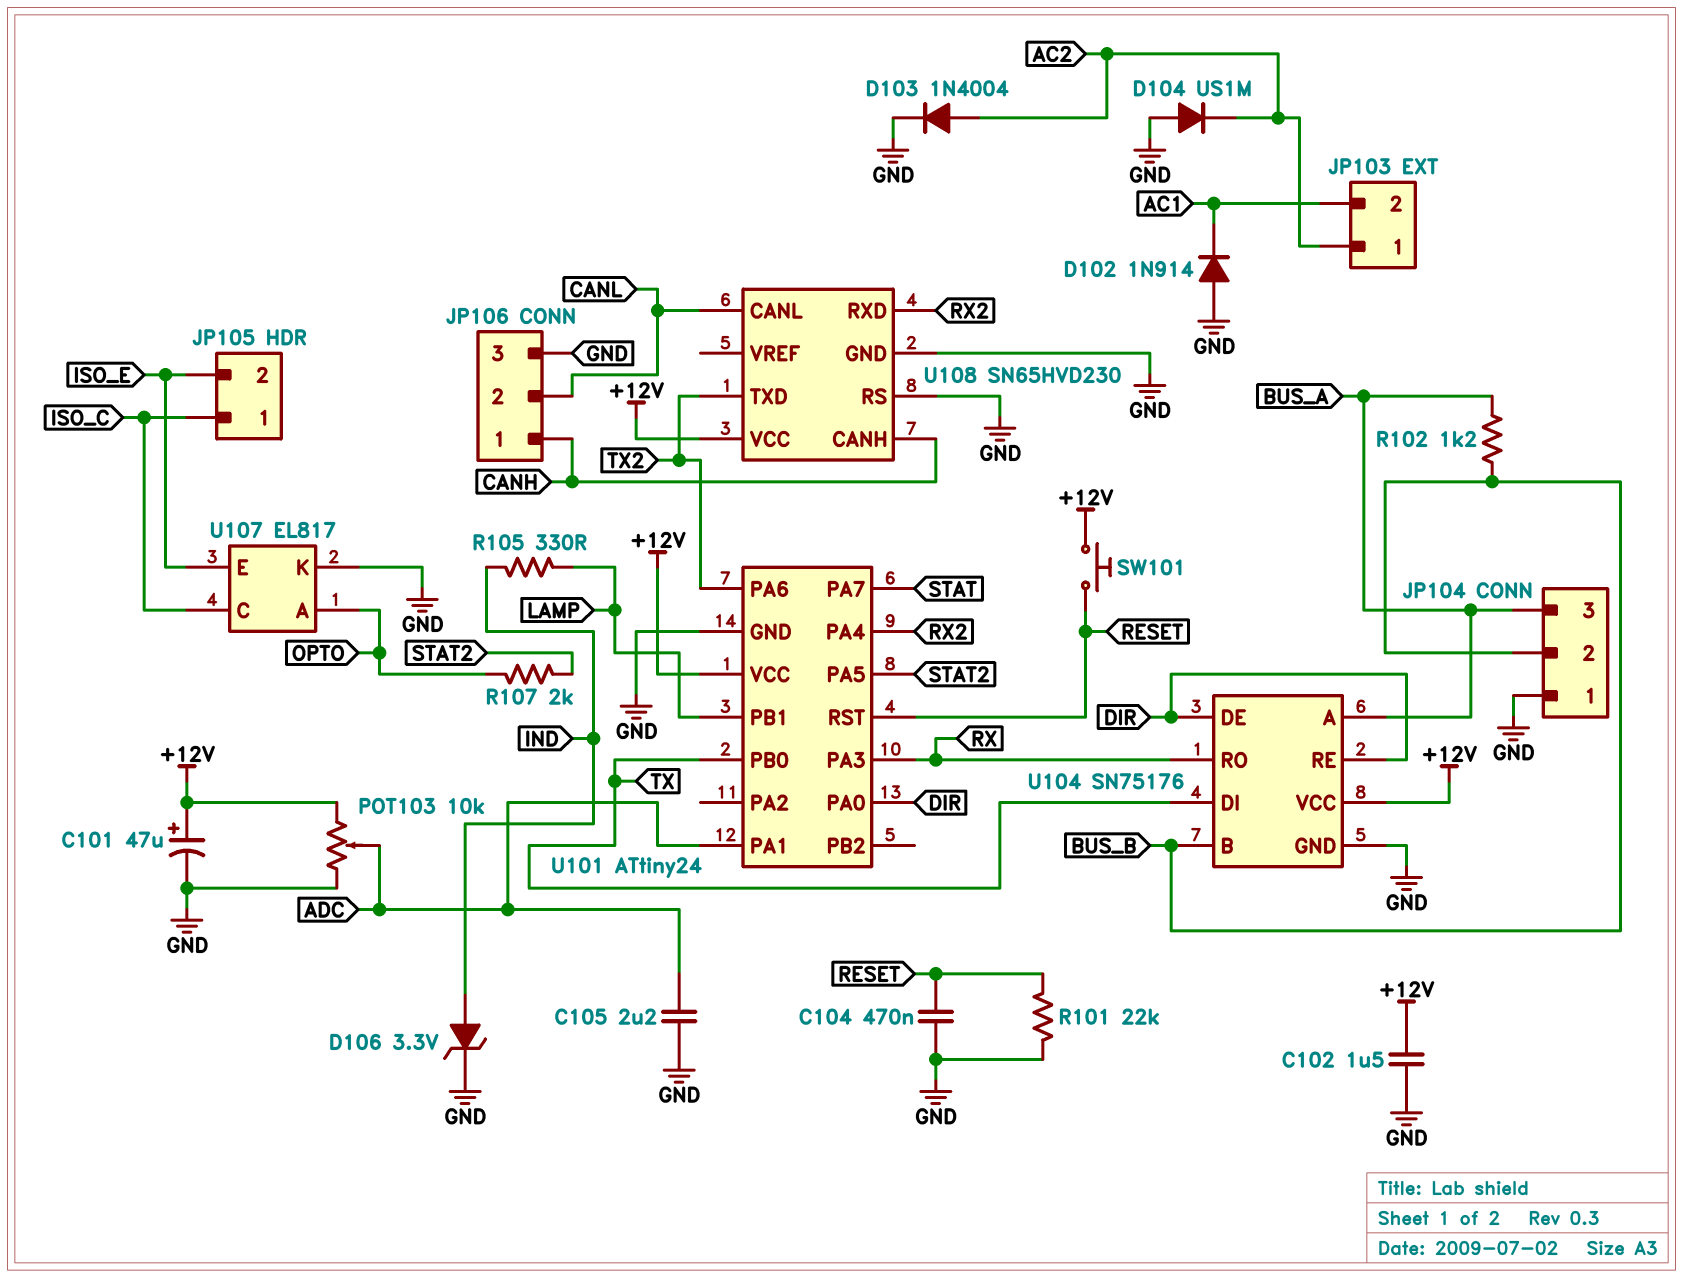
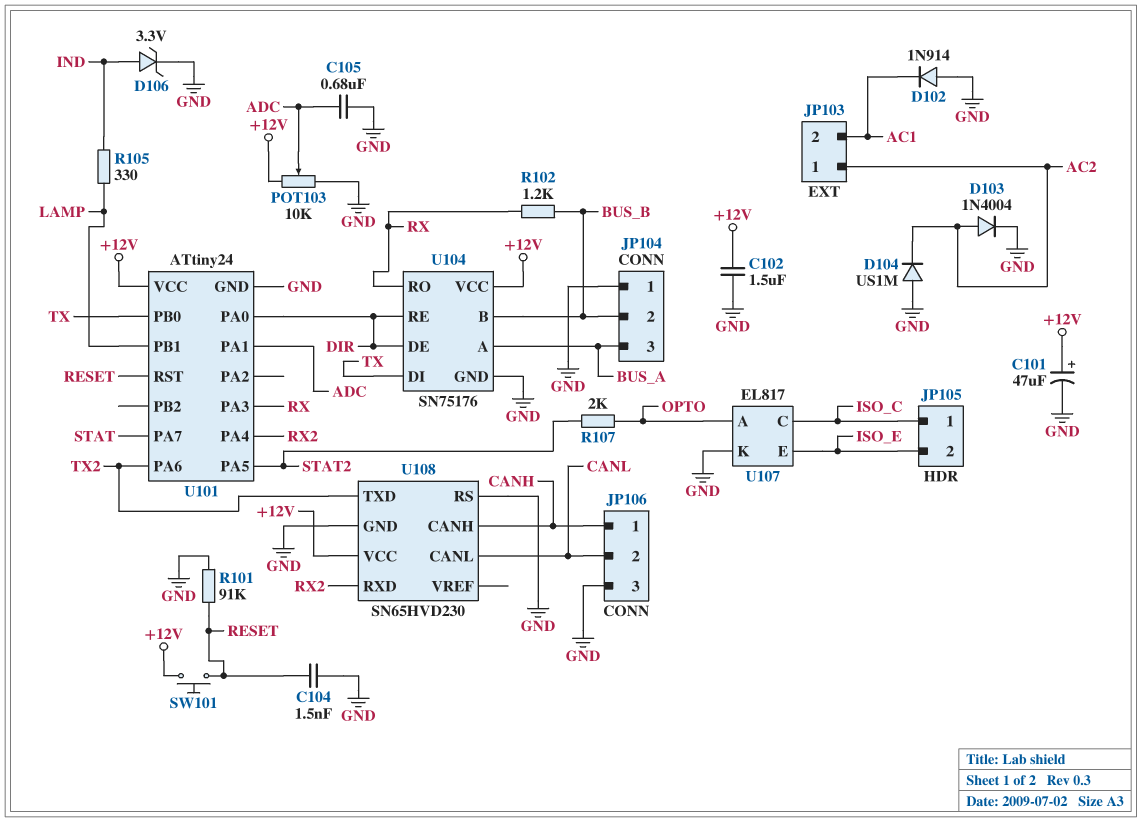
C104: 470nF (GND, RESET) -> 1.5nF (GND, RESET)
C105: 2.2uF (ADC, GND) -> 680nF (ADC, GND)
R101: 22k (GND, RESET) -> 91k (GND, RESET)
R102: 1.2k (BUS_A, BUS_B) -> 1.2k (BUS_B, RX)

